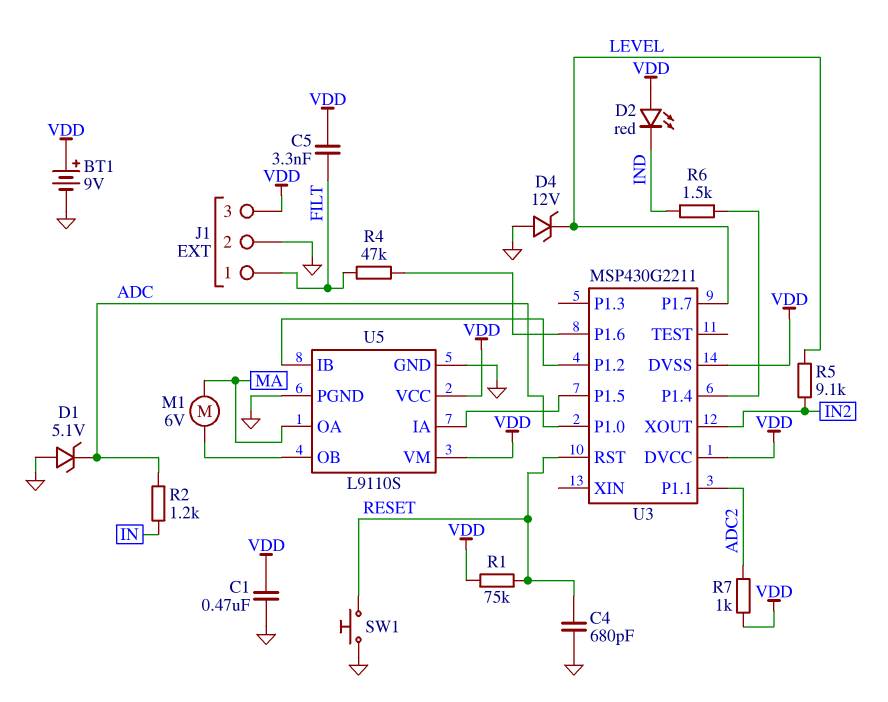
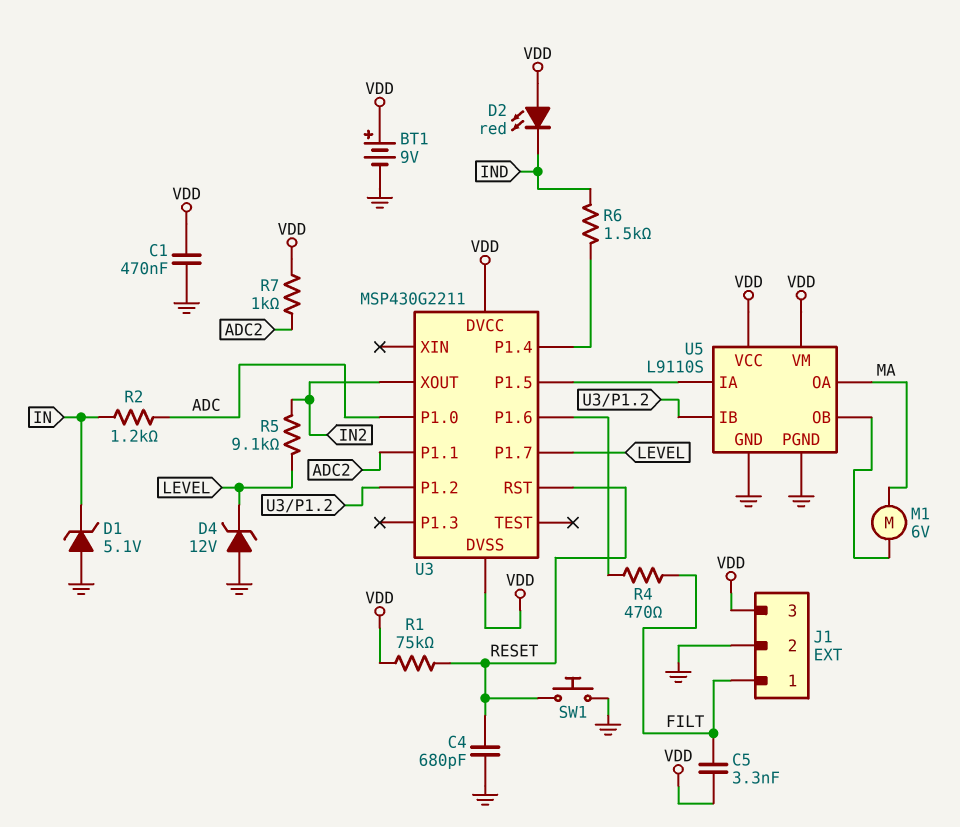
D1: zener 5.1V (A GND, K ADC) -> zener 5.1V (A GND, K IN)
R4: 47k (FILT, U3/P1.6) -> 470 (FILT, U3/P1.6)

